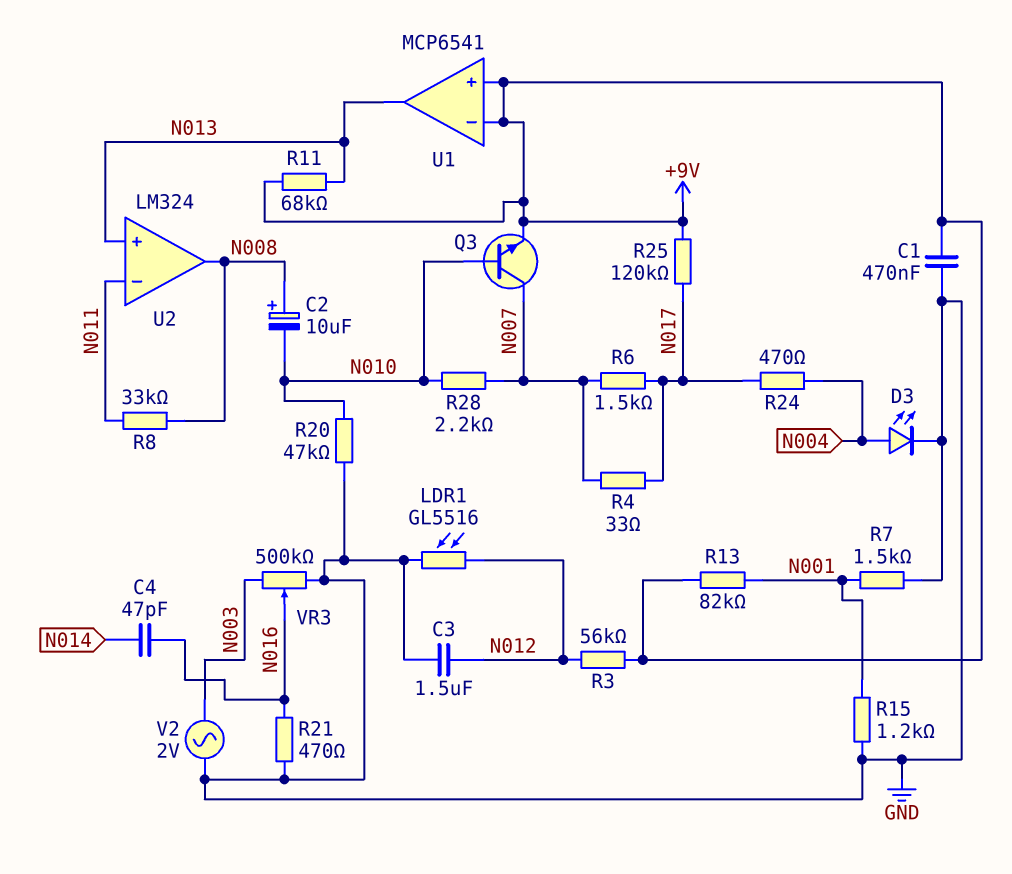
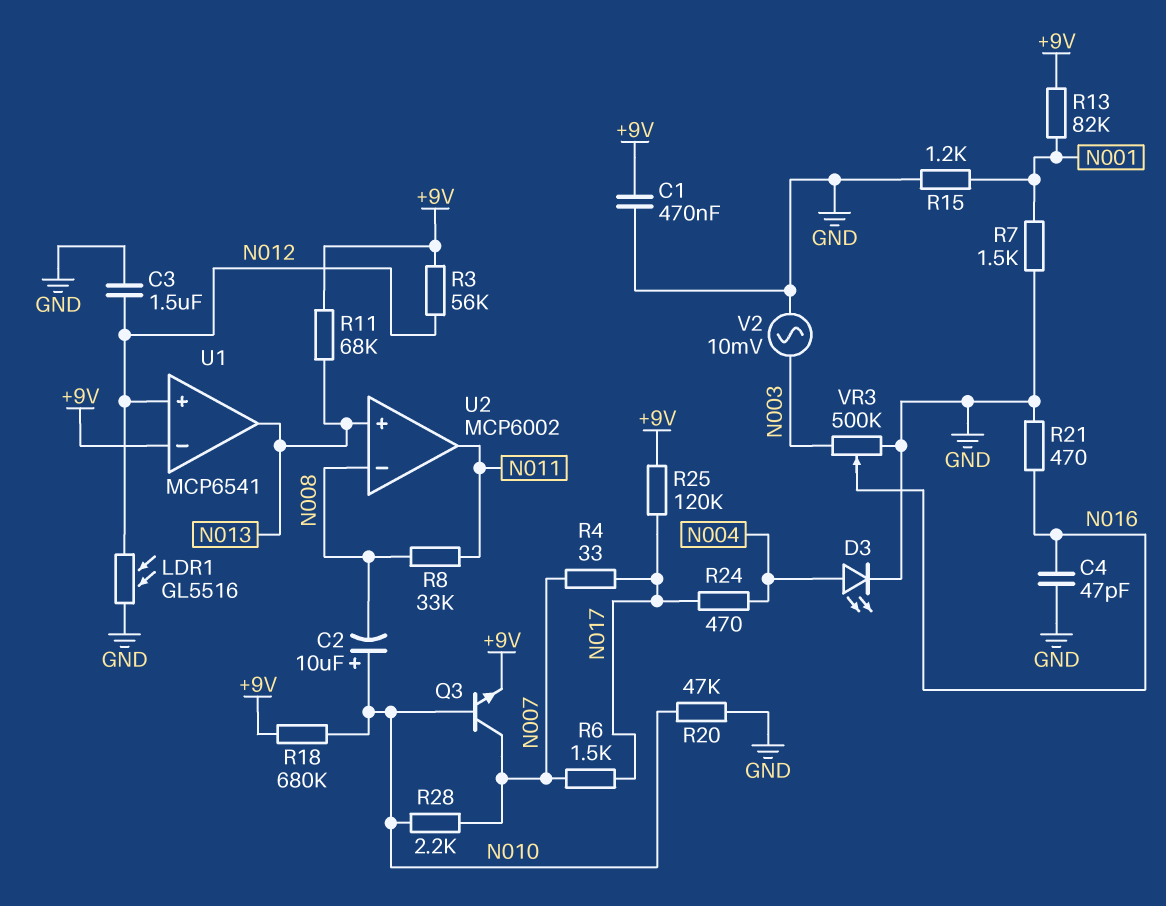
C2: 10uF (plus N008, minus N010) -> 10uF (plus N010, minus N008)
C4: 47pF (N014, N016) -> 47pF (GND, N016)
R18: none -> 680k (+9V, N010)
U1 pin in+: +9V -> N012
U2: LM324 -> MCP6002
U2 pin in-: N011 -> N008
U2 pin out: N008 -> N011
V2: AC 2V (GND, N003) -> AC 10mV (GND, N003)

